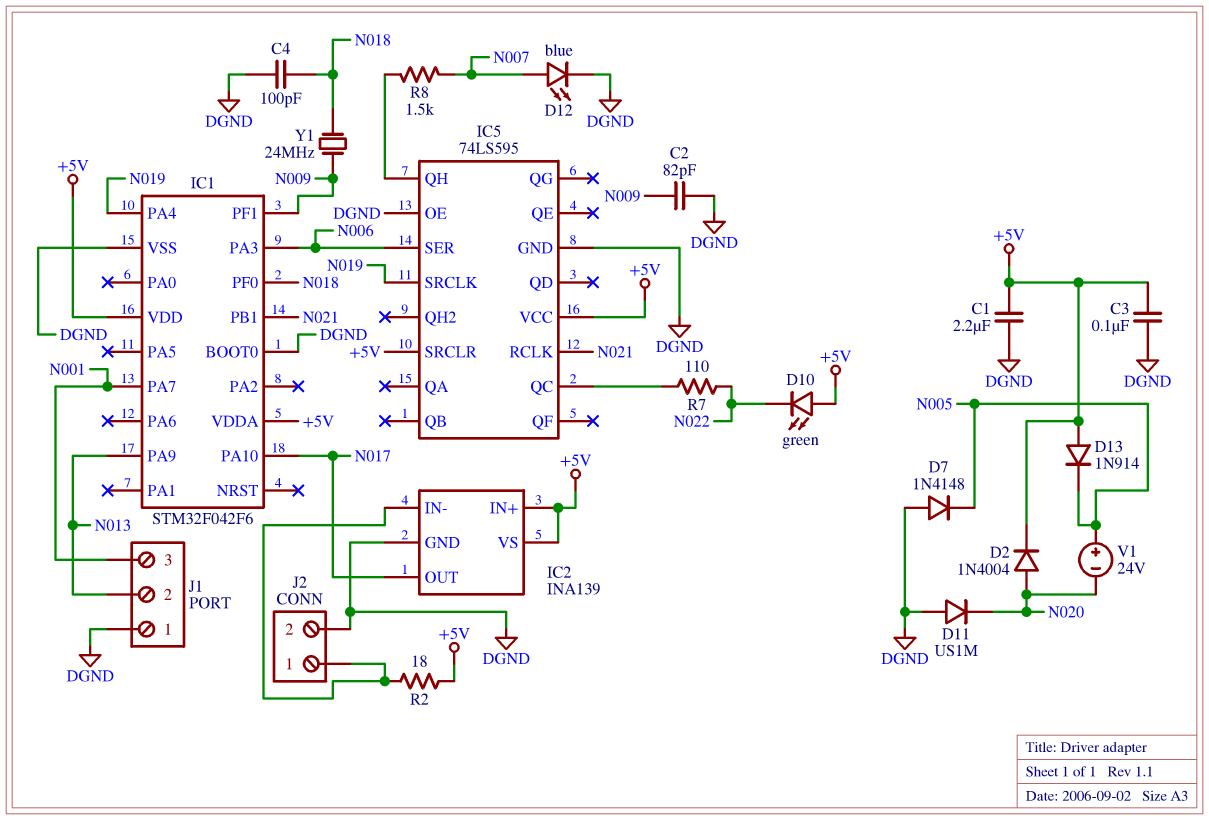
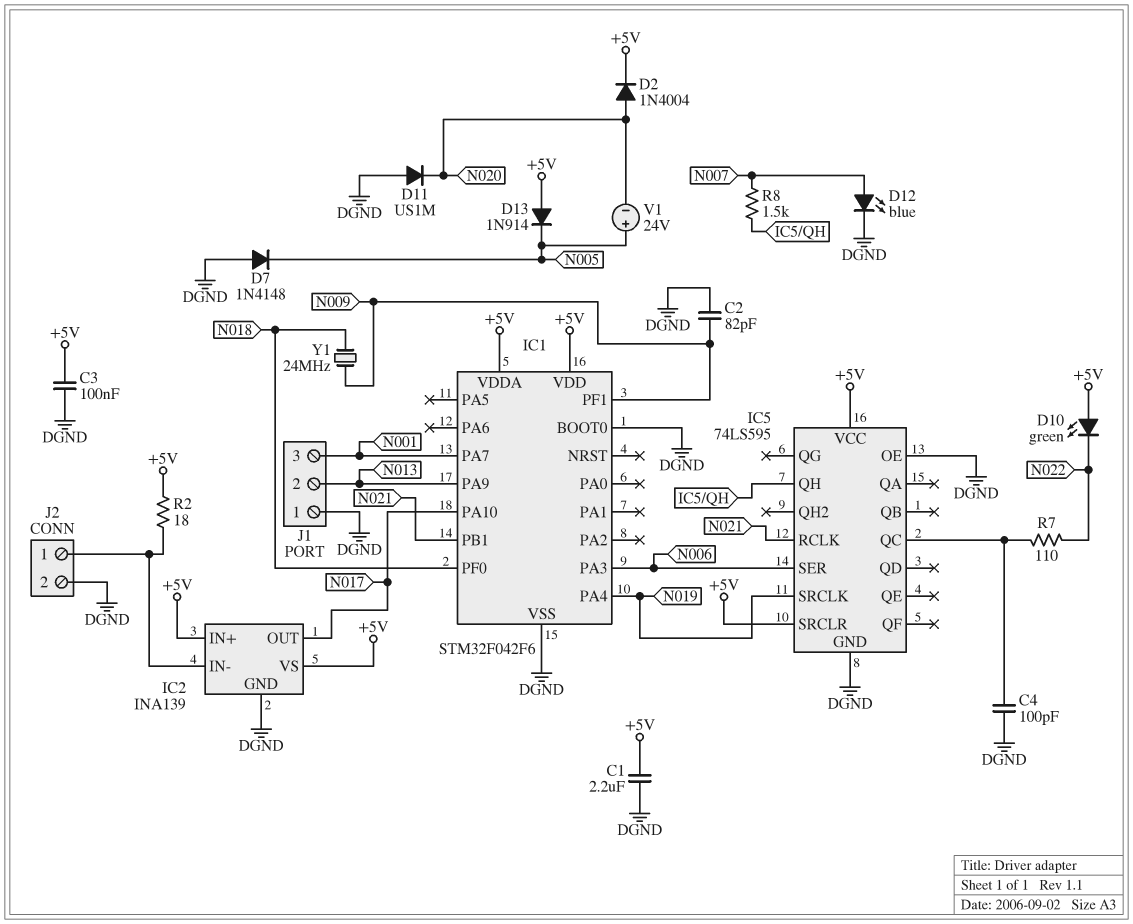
C4: 100pF (DGND, N018) -> 100pF (DGND, IC5/QC)

